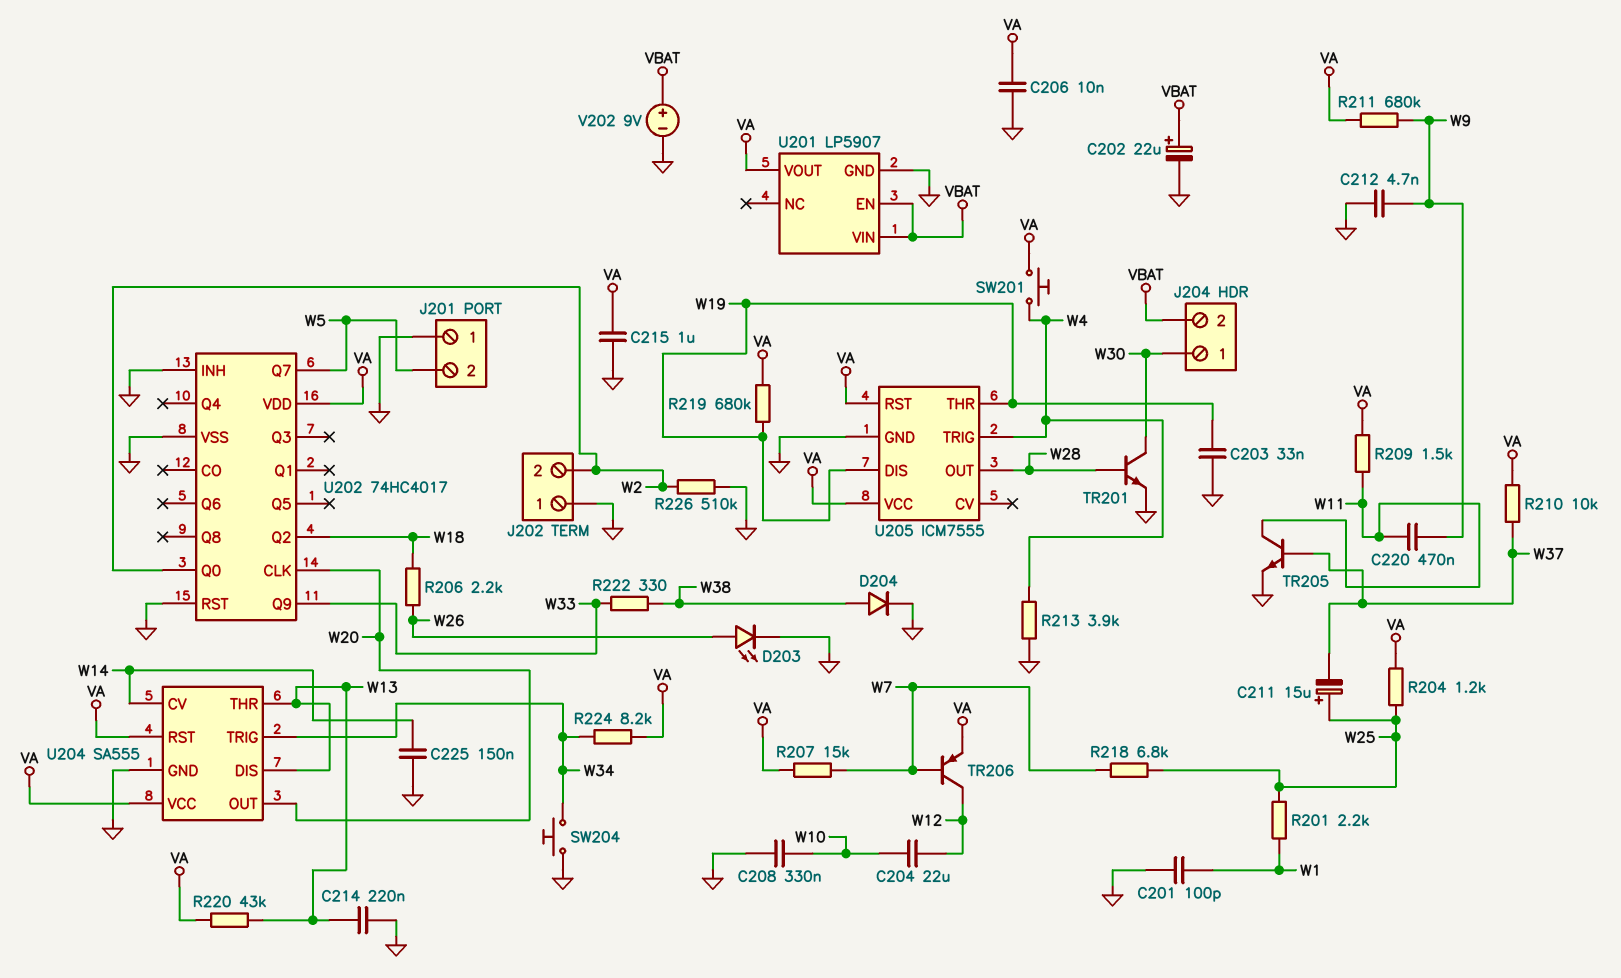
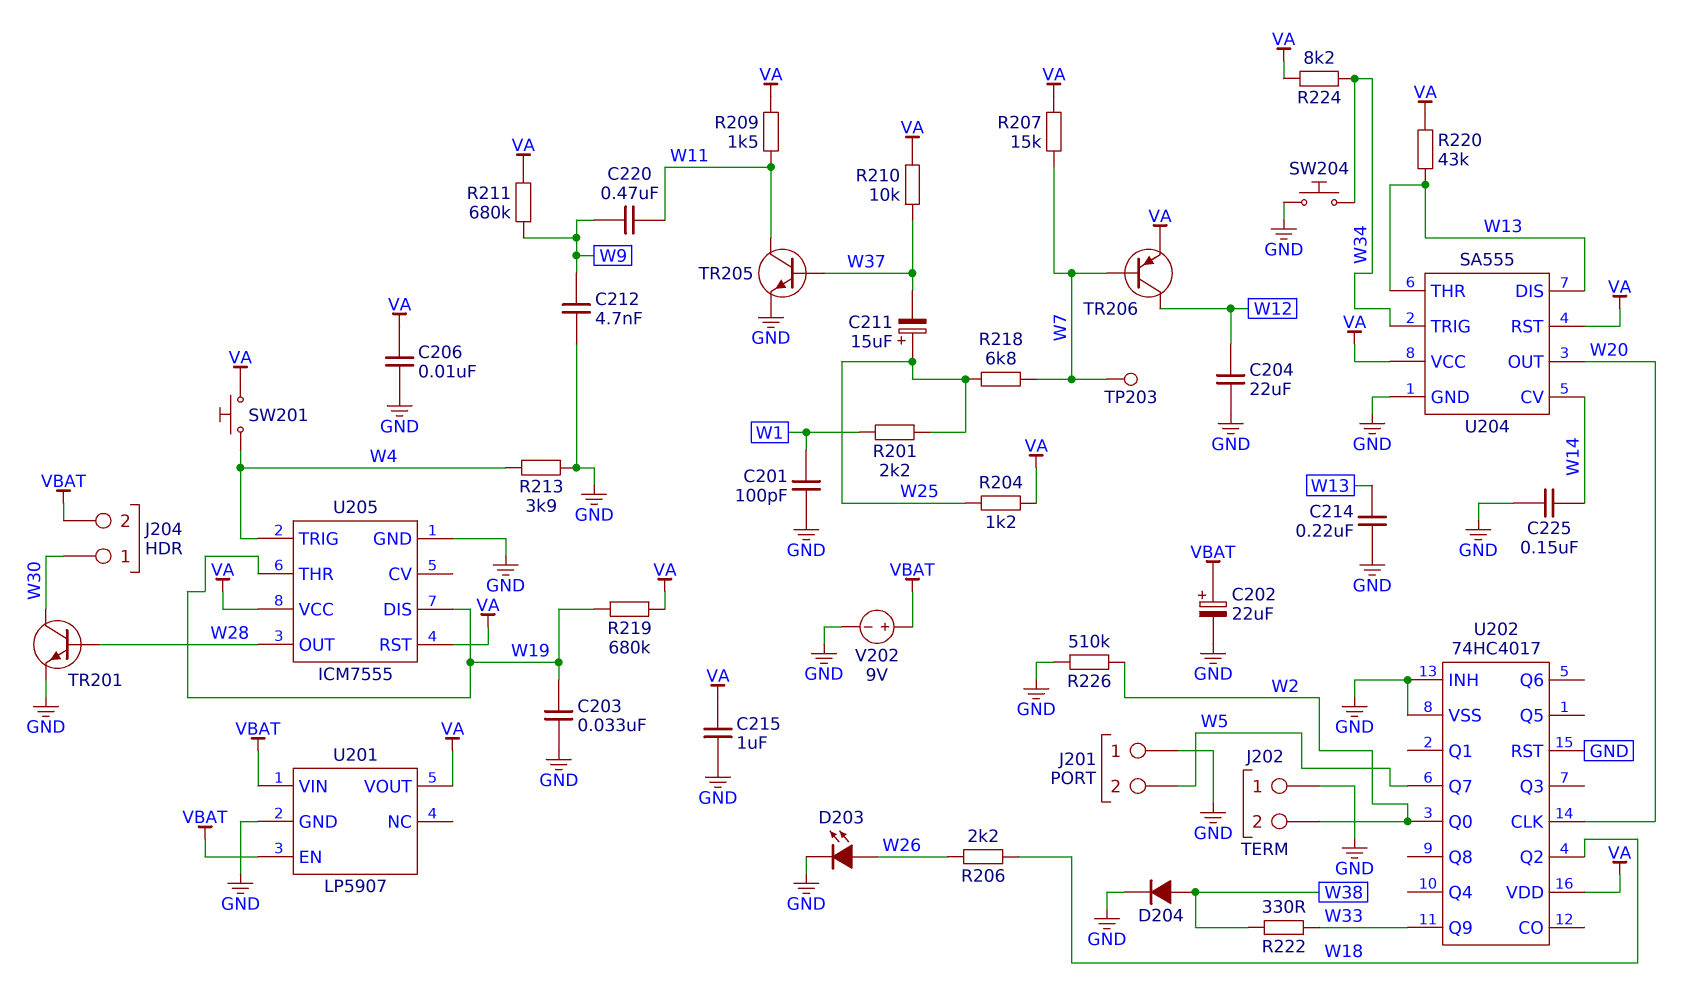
C204: 22uF (W10, W12) -> 22uF (GND, W12)
C208: 330nF (GND, W10) -> none
TP203: none -> test point (W7)

